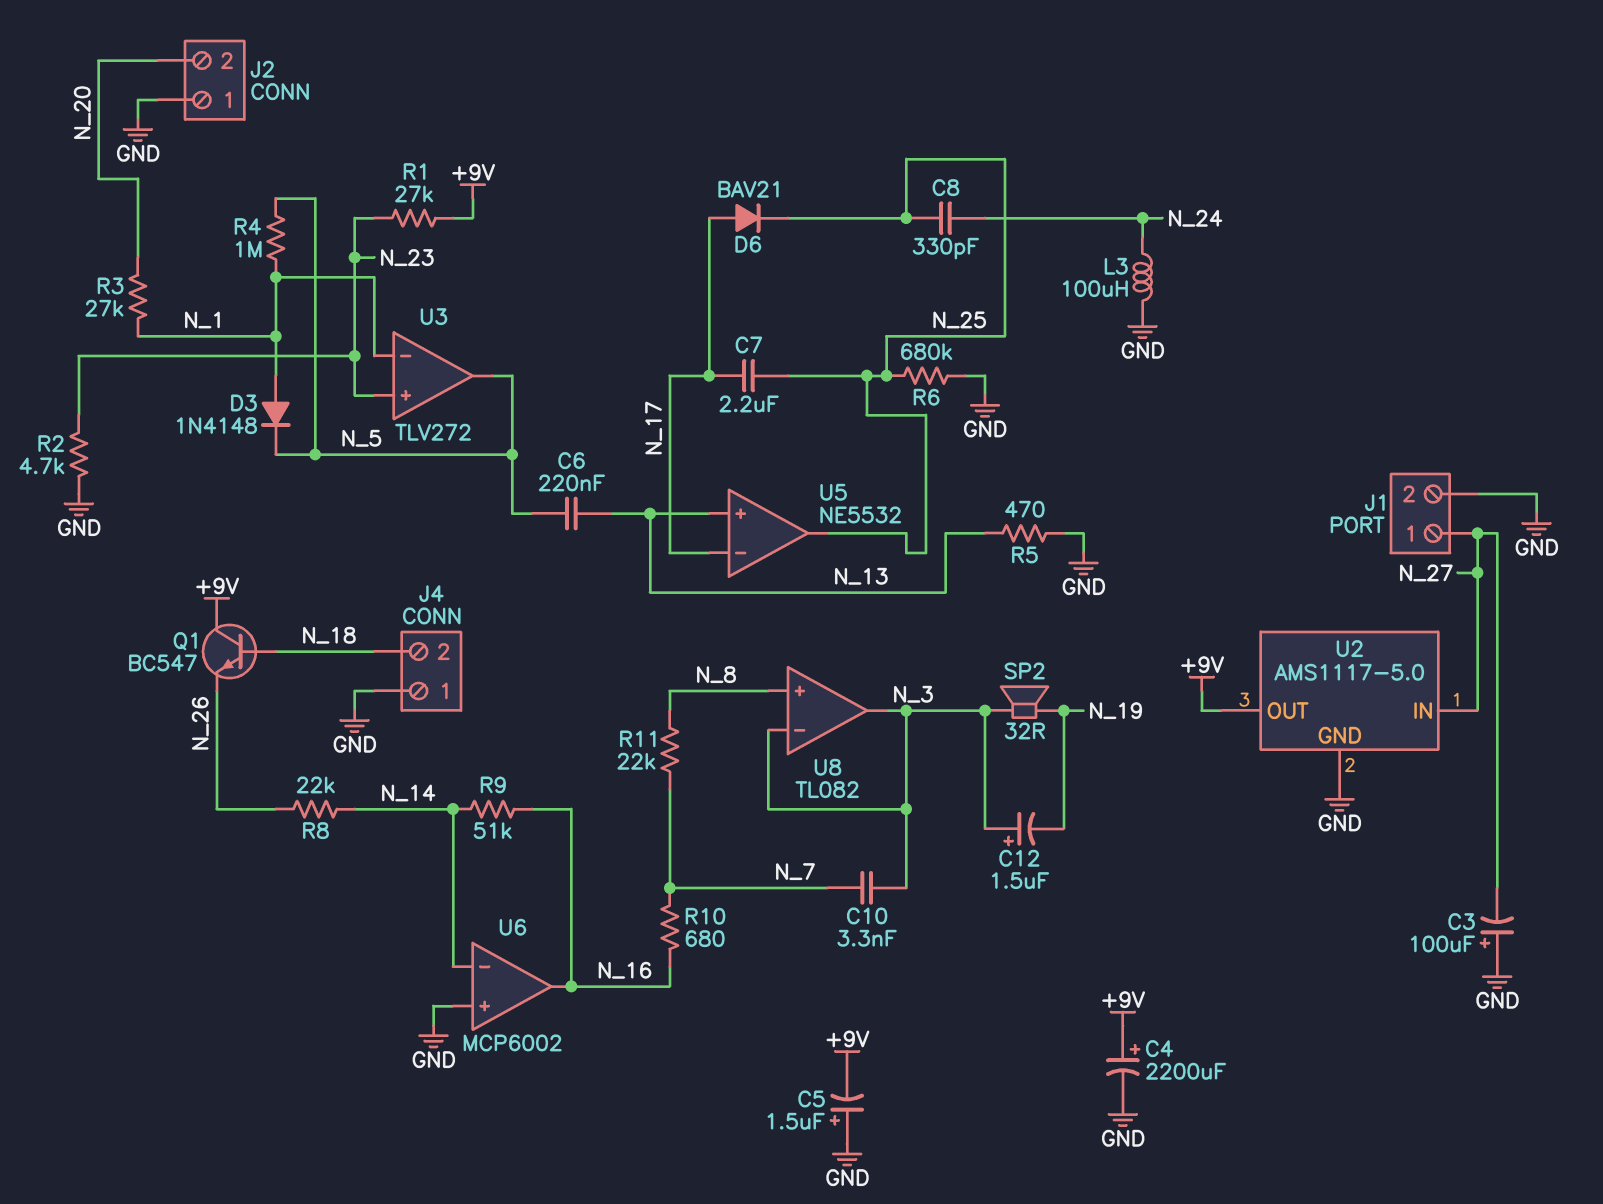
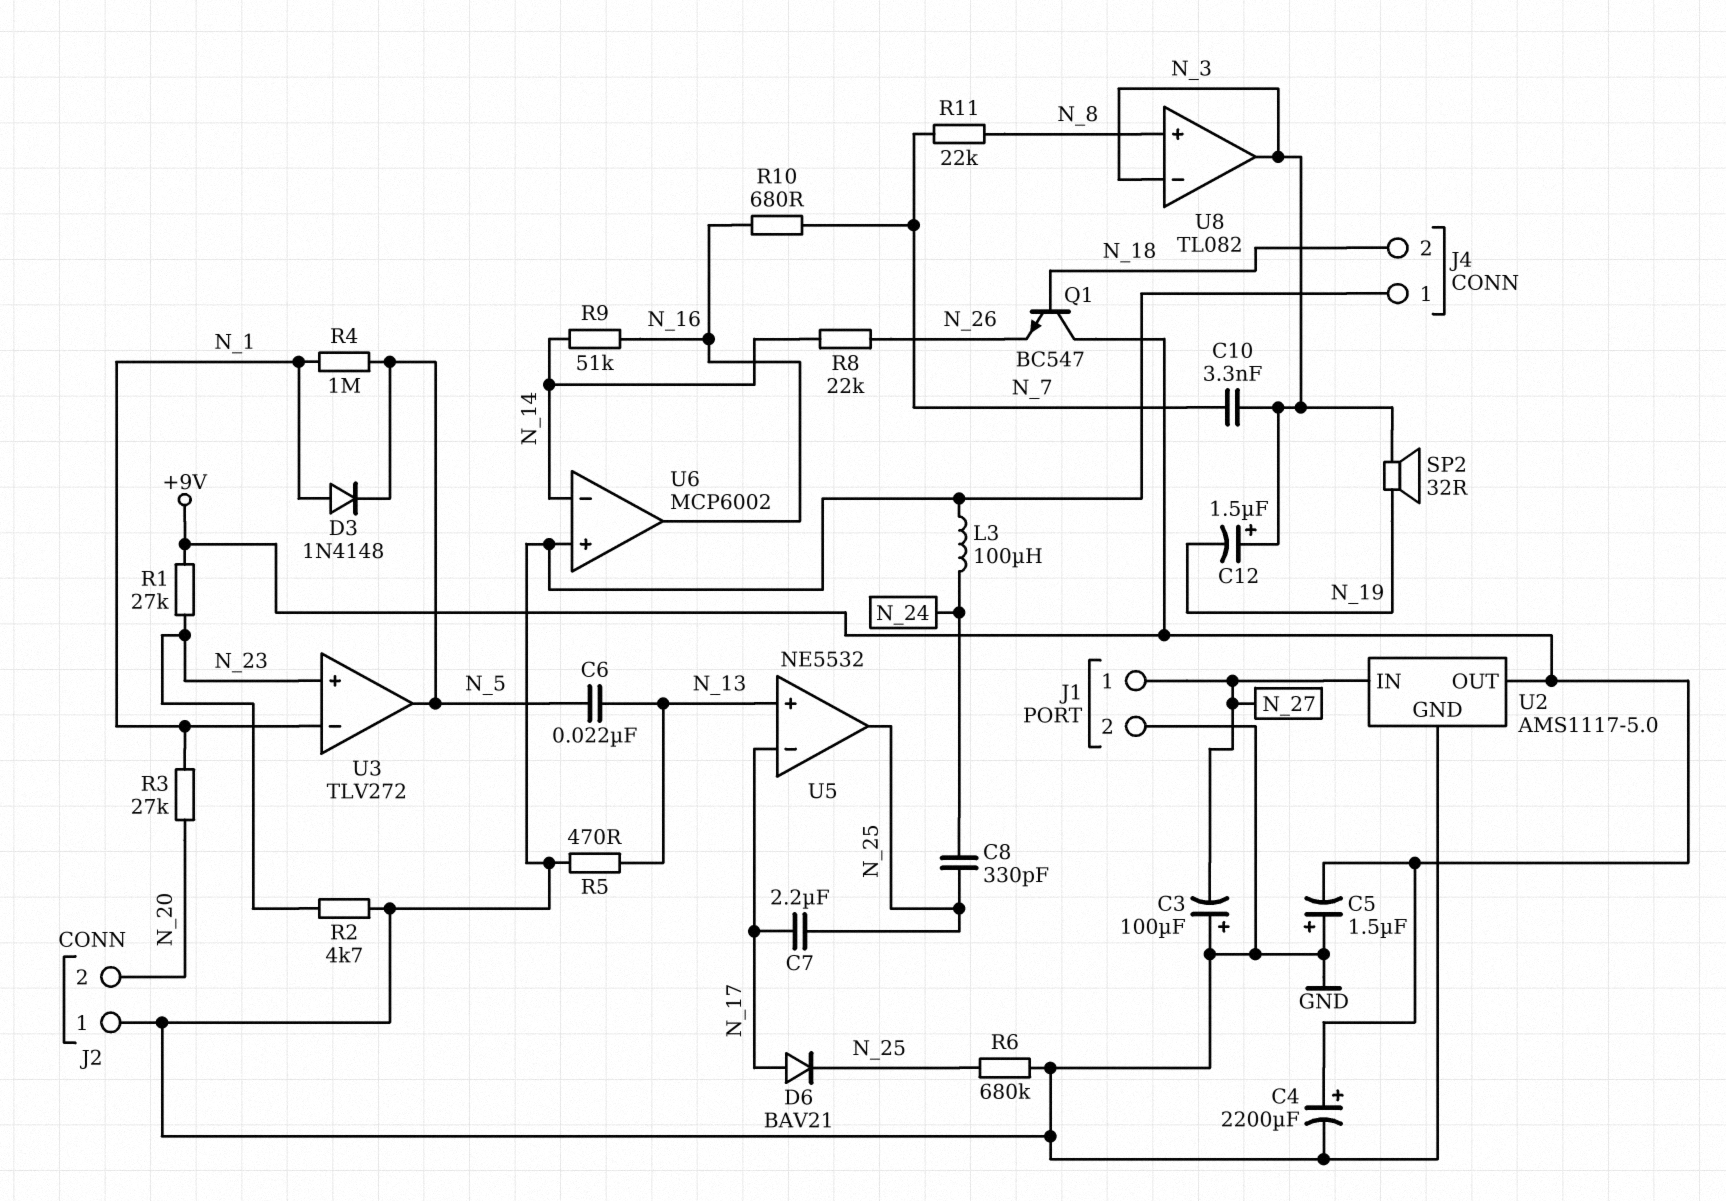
C6: 220nF (N_5, N_13) -> 22nF (N_5, N_13)

